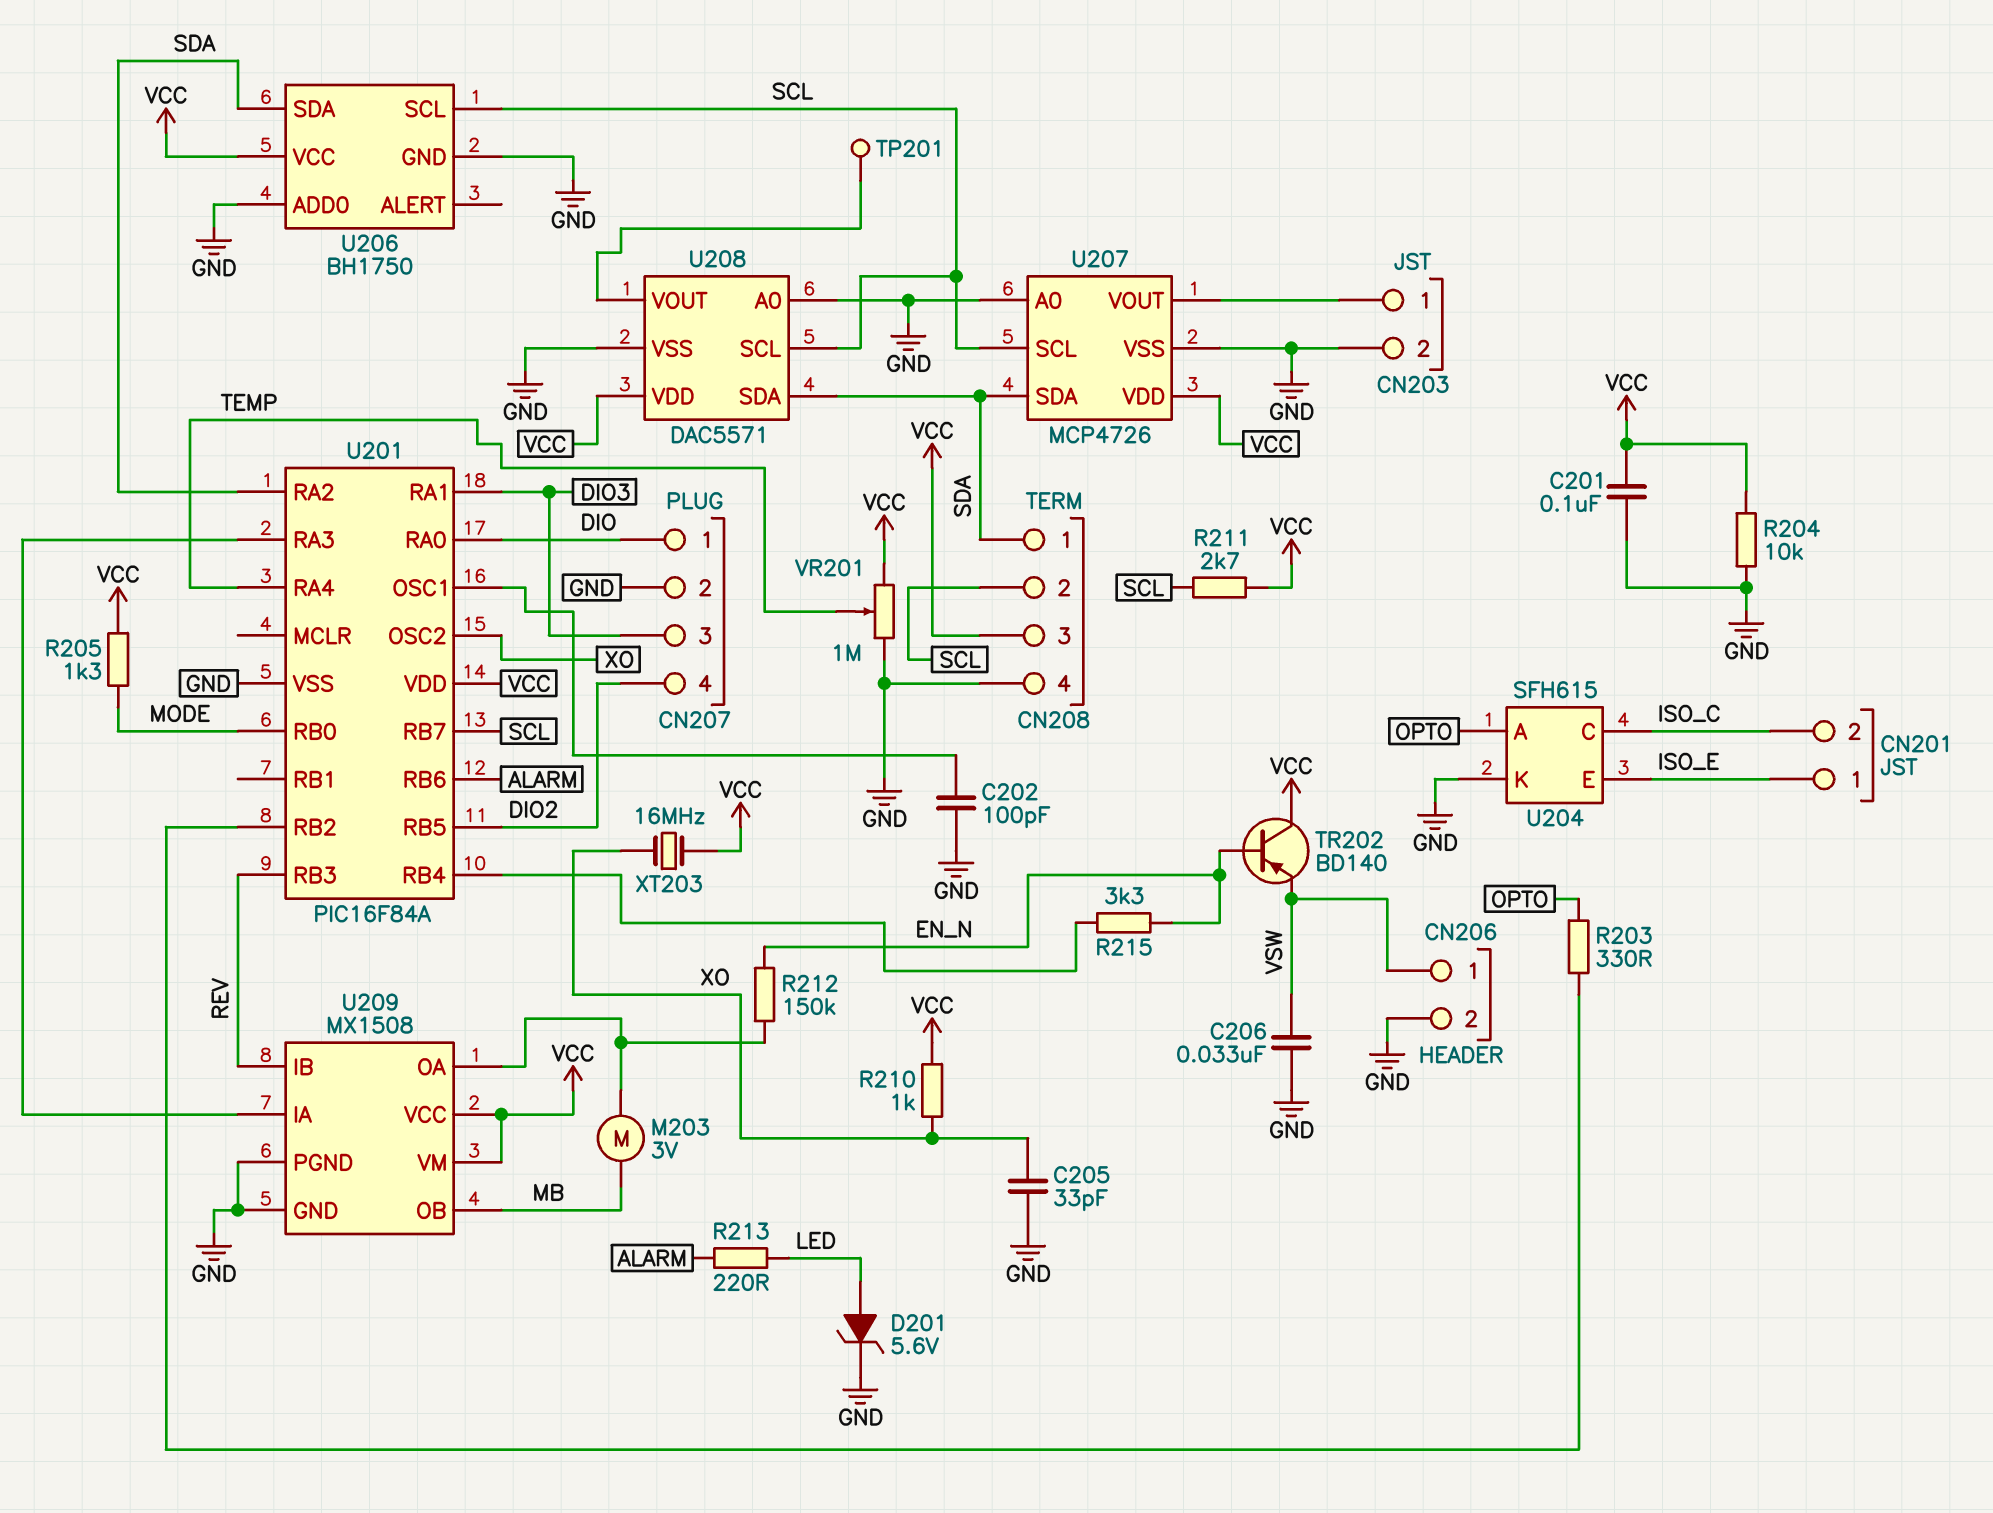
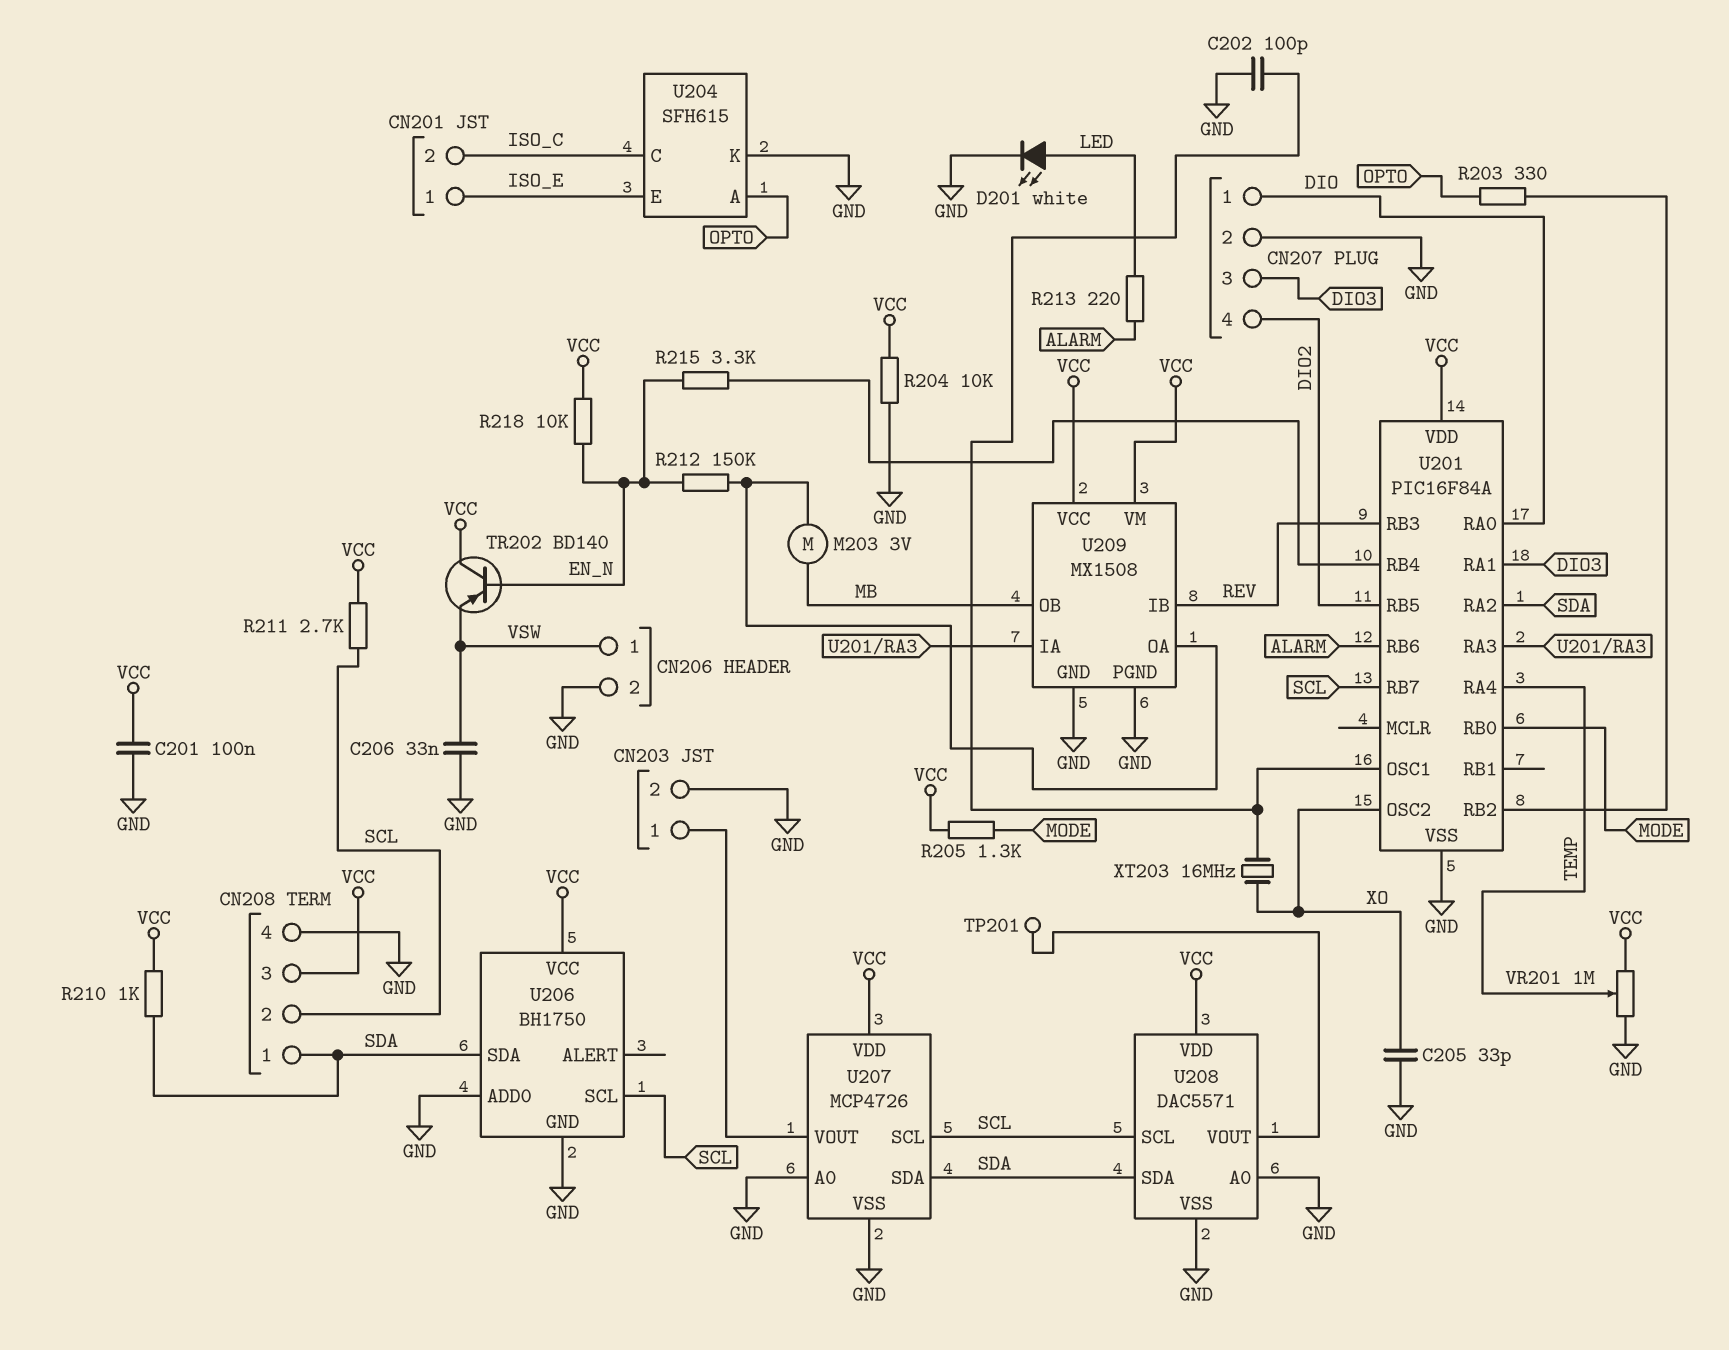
D201: zener 5.6V (A LED, K GND) -> LED white (A LED, K GND)
R210: 1k (VCC, XO) -> 1k (SDA, VCC)
R218: none -> 10k (EN_N, VCC)
XT203: 16MHz (VCC, XO) -> 16MHz (U201/OSC1, XO)

